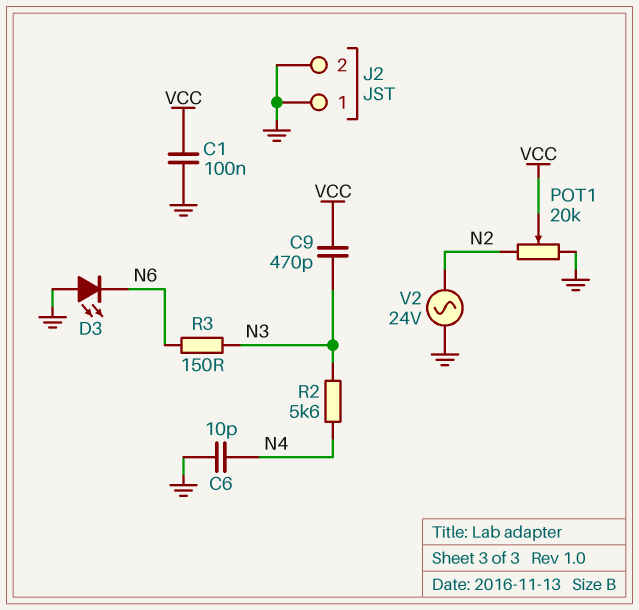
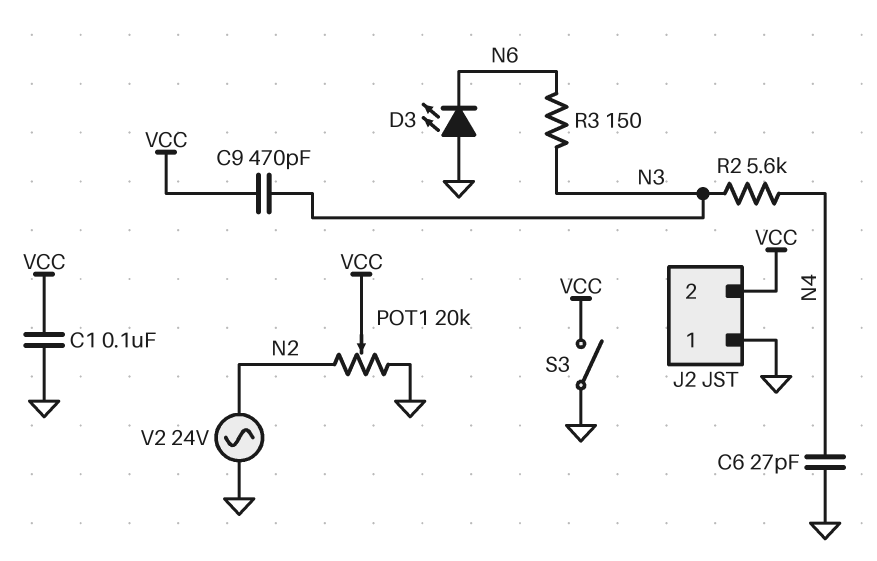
C6: 10pF (GND, N4) -> 27pF (GND, N4)
J2 pin 2: GND -> VCC
S3: none -> switch (GND, VCC)

